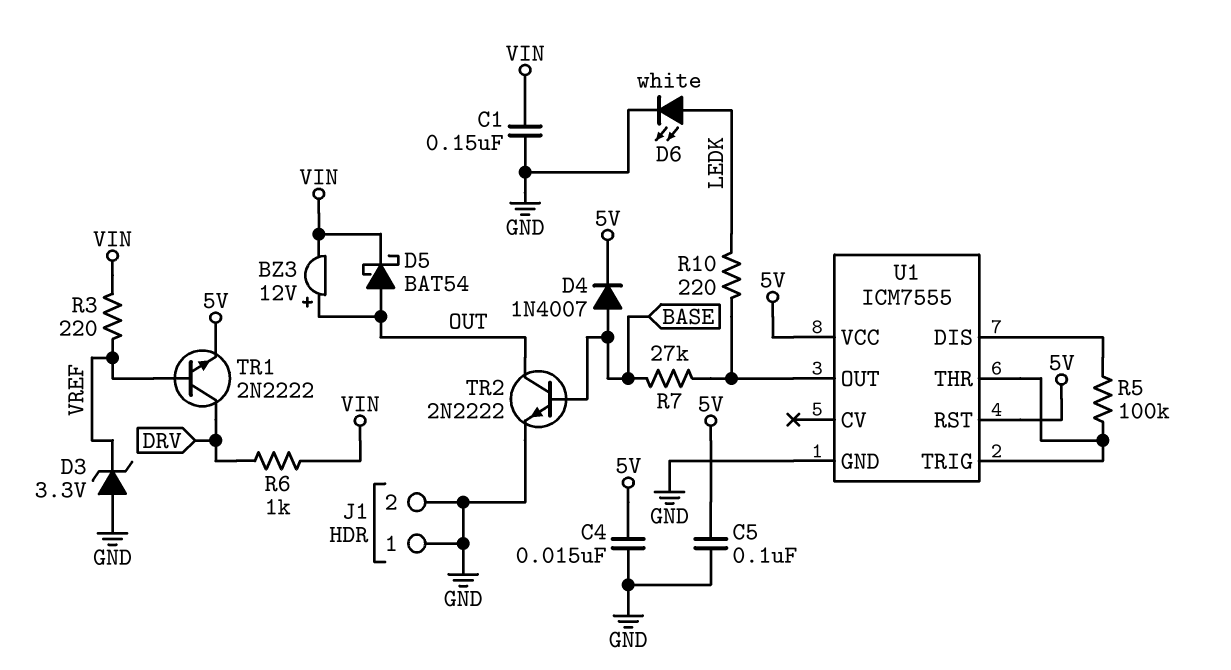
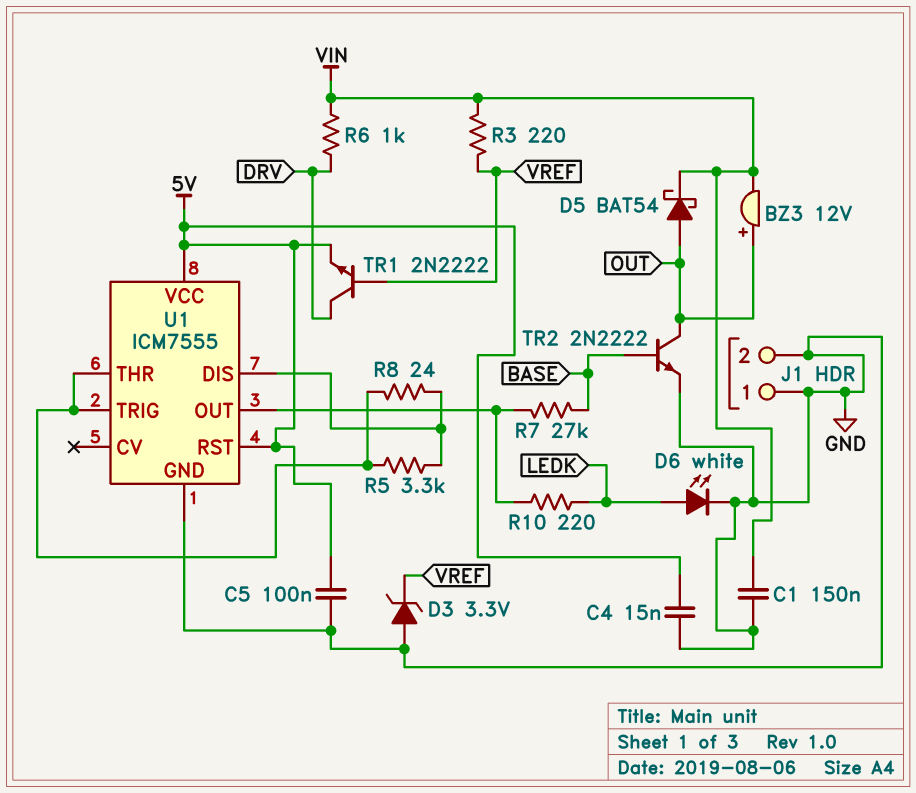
D4: diode 1N4007 (A BASE, K 5V) -> none
R5: 100k (U1/DIS, U1/THR) -> 3.3k (U1/DIS, U1/THR)
R8: none -> 24 (U1/DIS, U1/THR)

